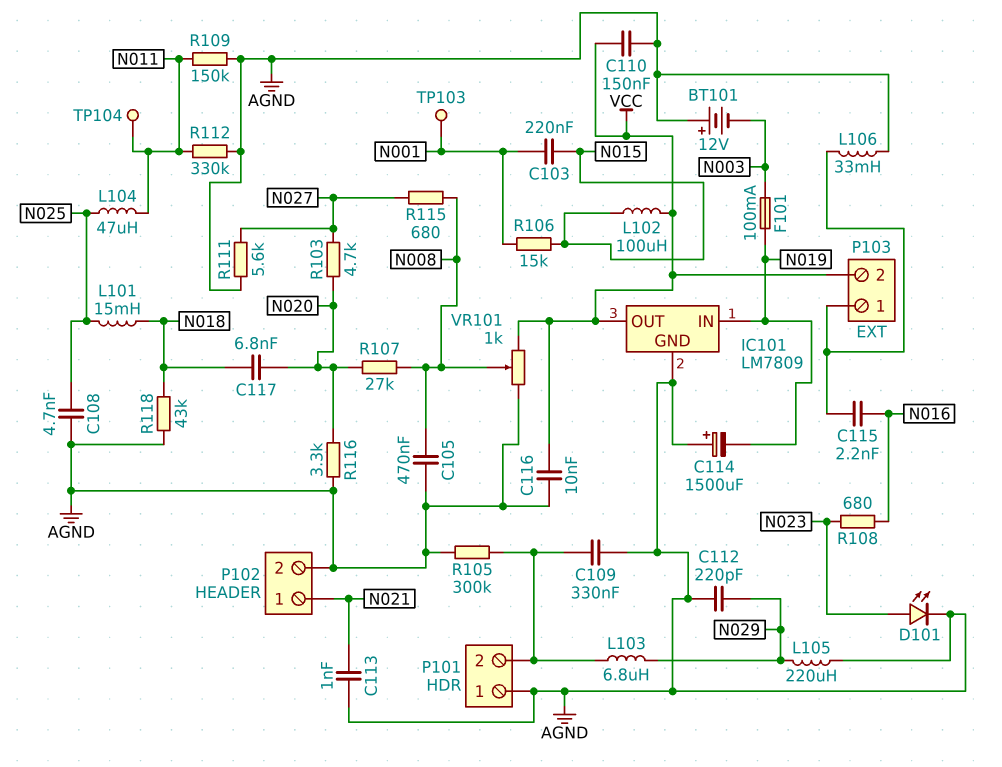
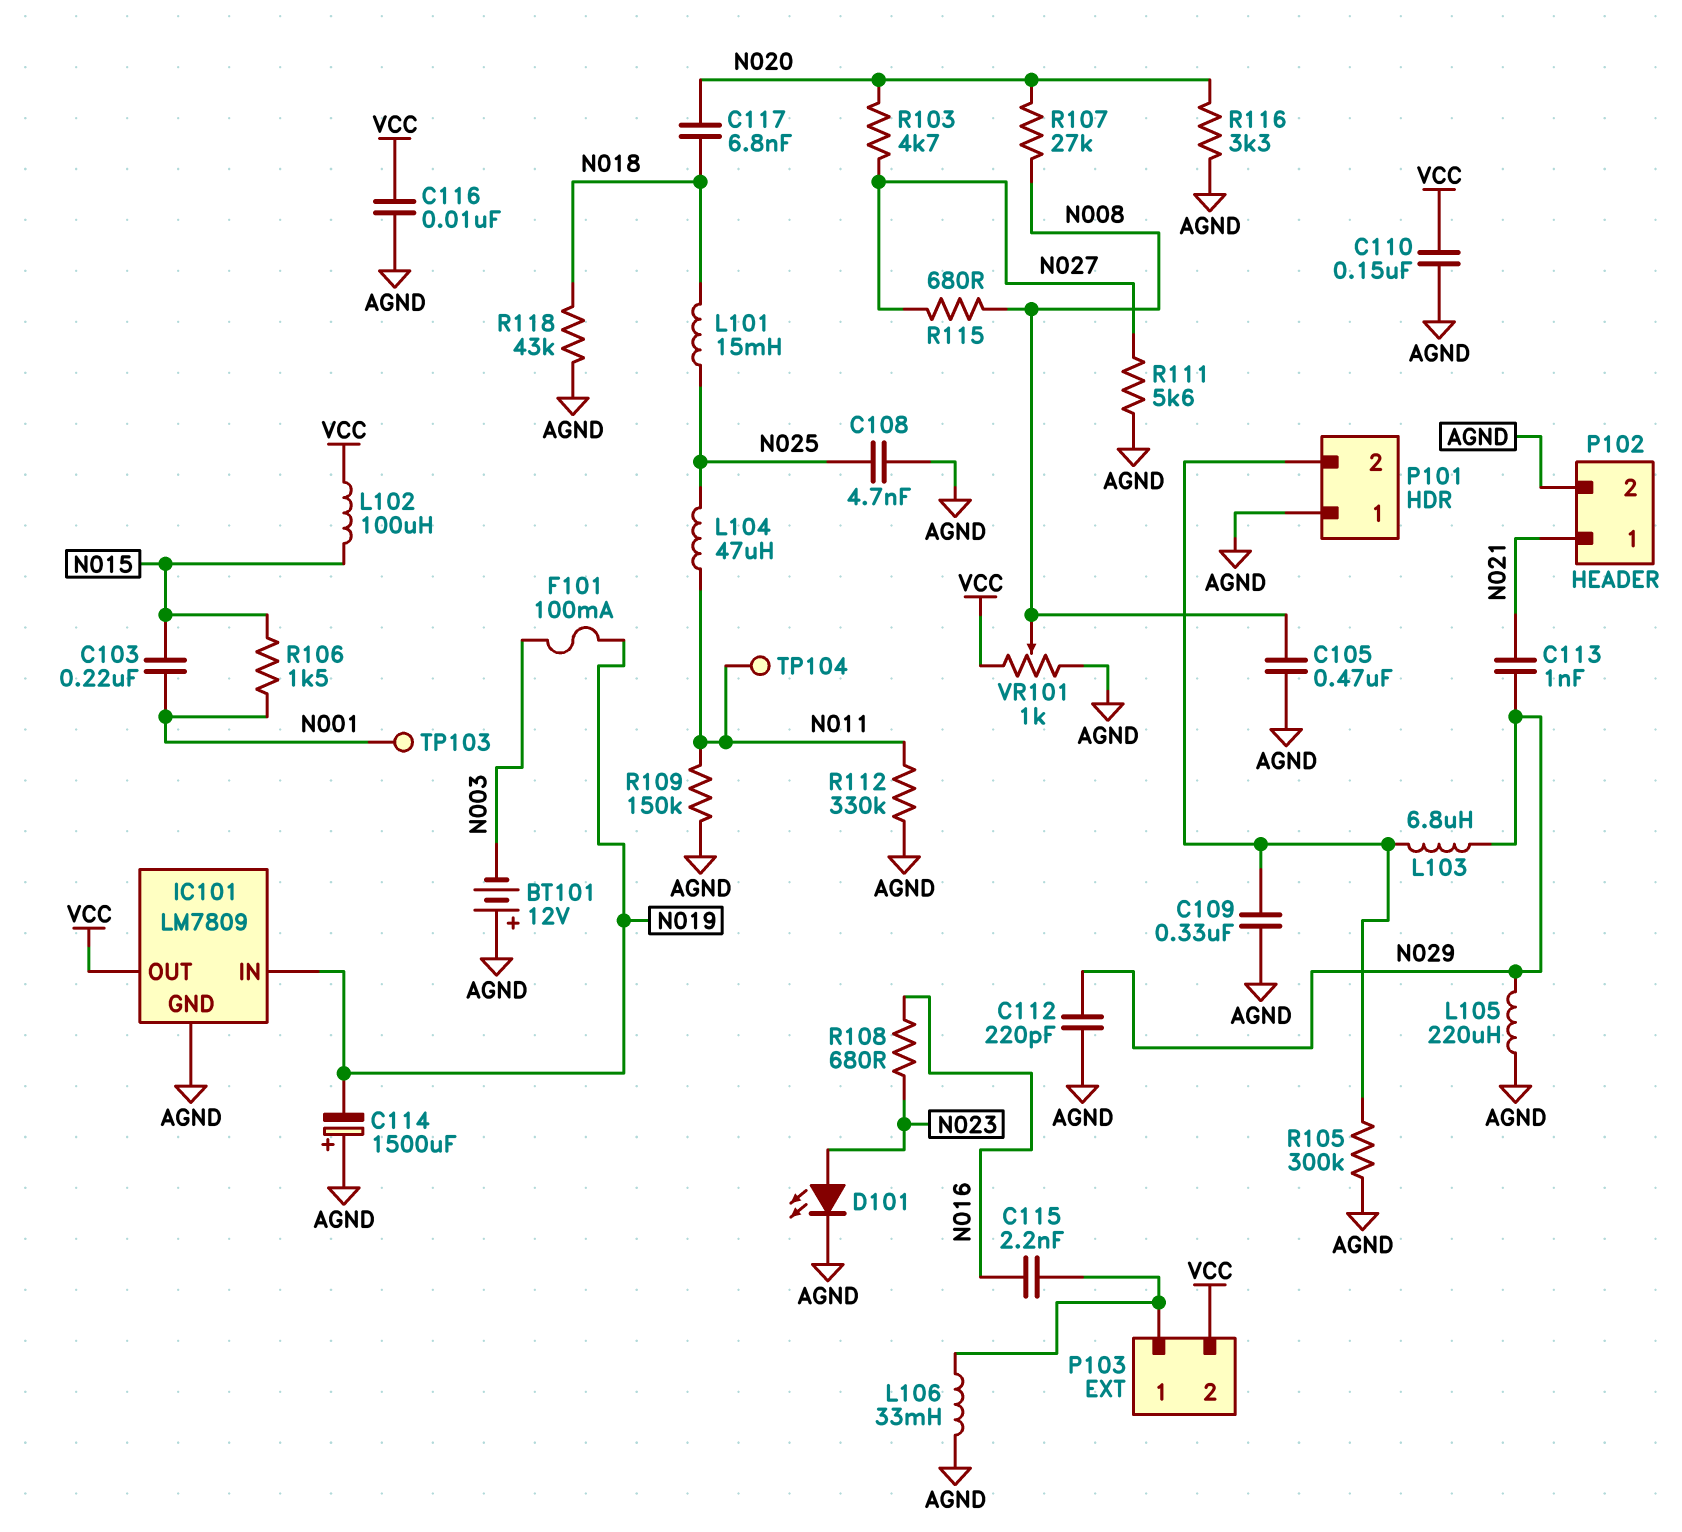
C113: 1nF (AGND, N021) -> 1nF (N021, N029)
R106: 15k (N001, N015) -> 1.5k (N001, N015)

